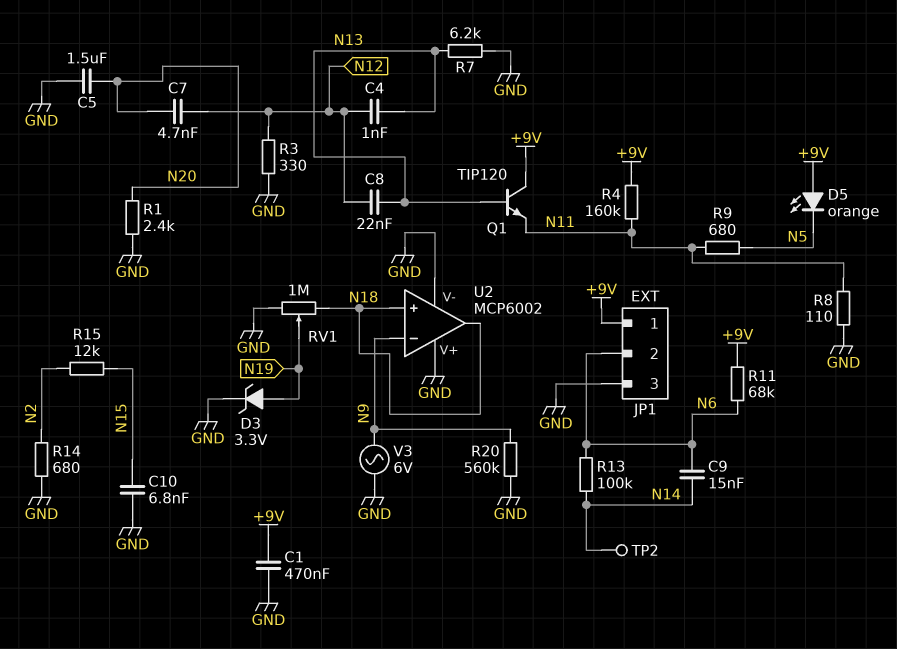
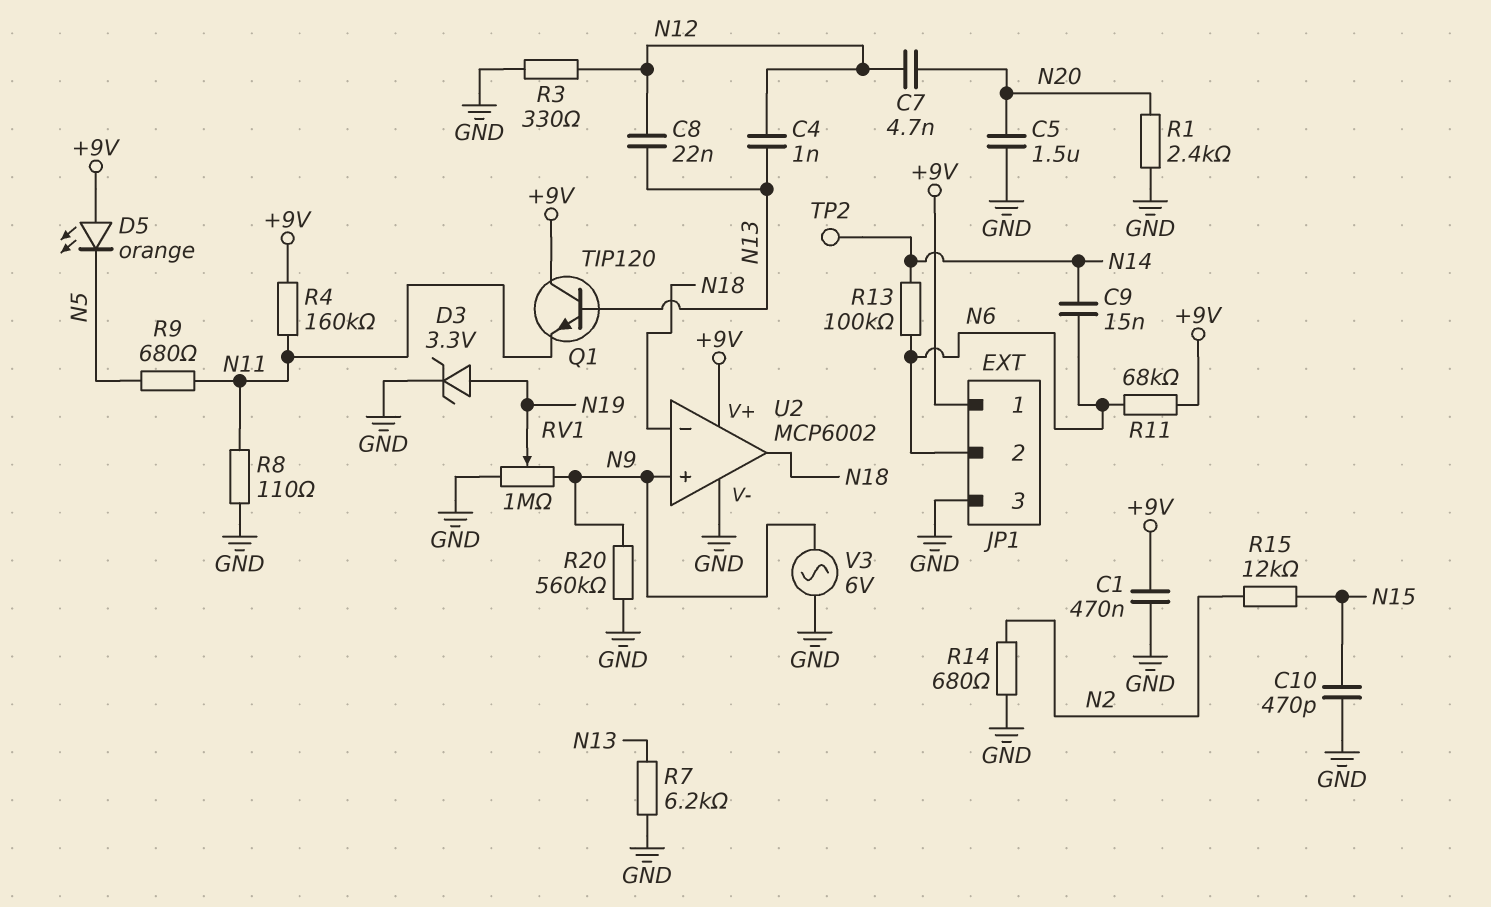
C10: 6.8nF (GND, N15) -> 470pF (GND, N15)
RV1: 1M (GND, N18, wiper N19) -> 1M (GND, N9, wiper N19)
U2 pin V+: GND -> +9V
U2 pin in+: N18 -> N9
U2 pin in-: N9 -> N18

